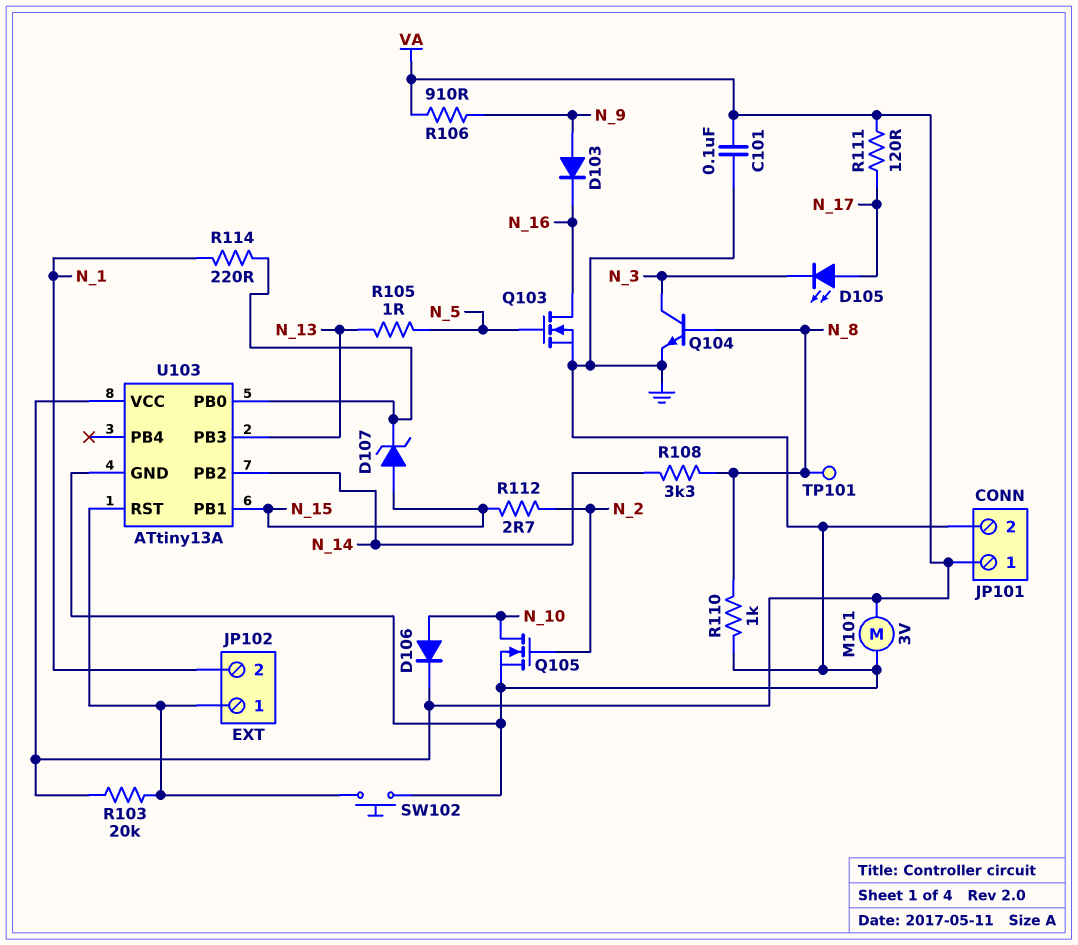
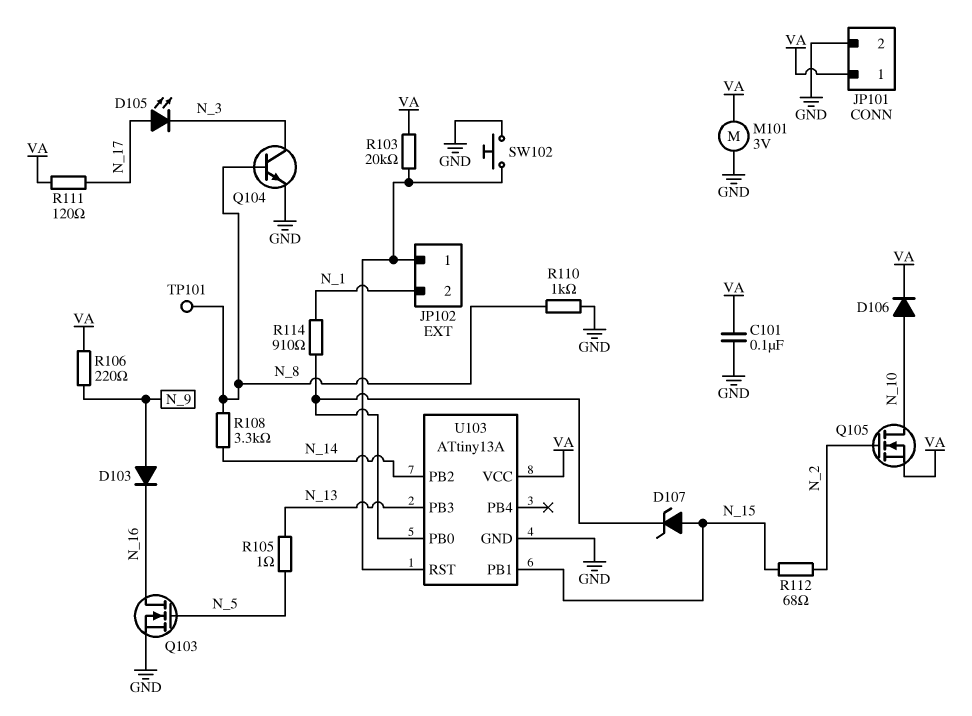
Q105: NMOS (G N_2, D N_10, S GND) -> NMOS (G N_2, D N_10, S VA)
R106: 910 (N_9, VA) -> 220 (N_9, VA)
R112: 2.7 (N_2, N_15) -> 68 (N_2, N_15)
R114: 220 (N_1, U103/PB0) -> 910 (N_1, U103/PB0)

